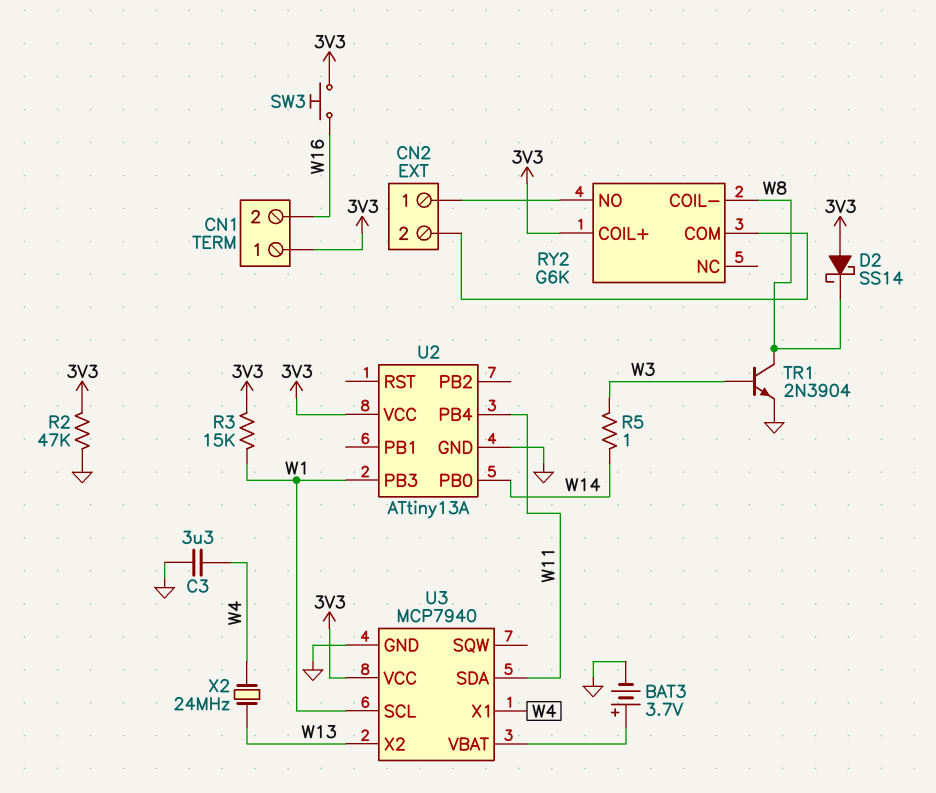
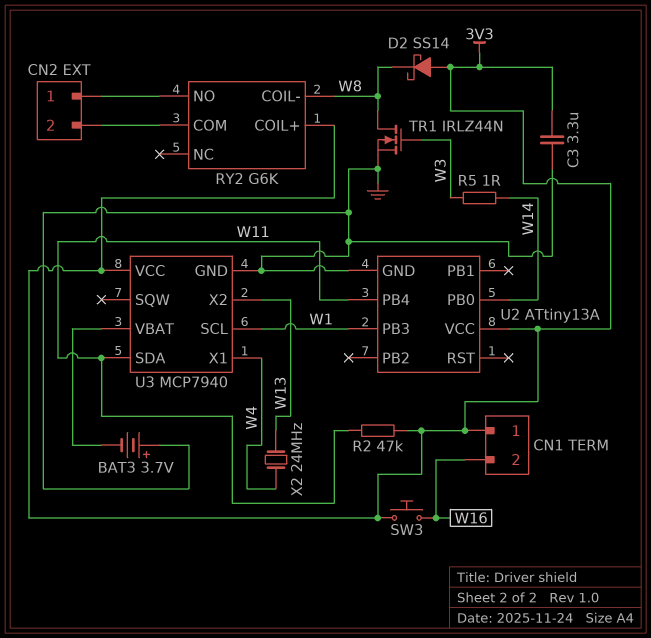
BAT3: 3.7V (plus U3/VBAT, minus GND) -> 3.7V (plus GND, minus U3/VBAT)
C3: 3.3uF (GND, W4) -> 3.3uF (3V3, GND)
R2: 47k (3V3, GND) -> 47k (3V3, W11)
R3: 15k (3V3, W1) -> none
TR1: NPN 2N3904 (B W3, C W8, E GND) -> NMOS IRLZ44N (G W3, D W8, S GND)

